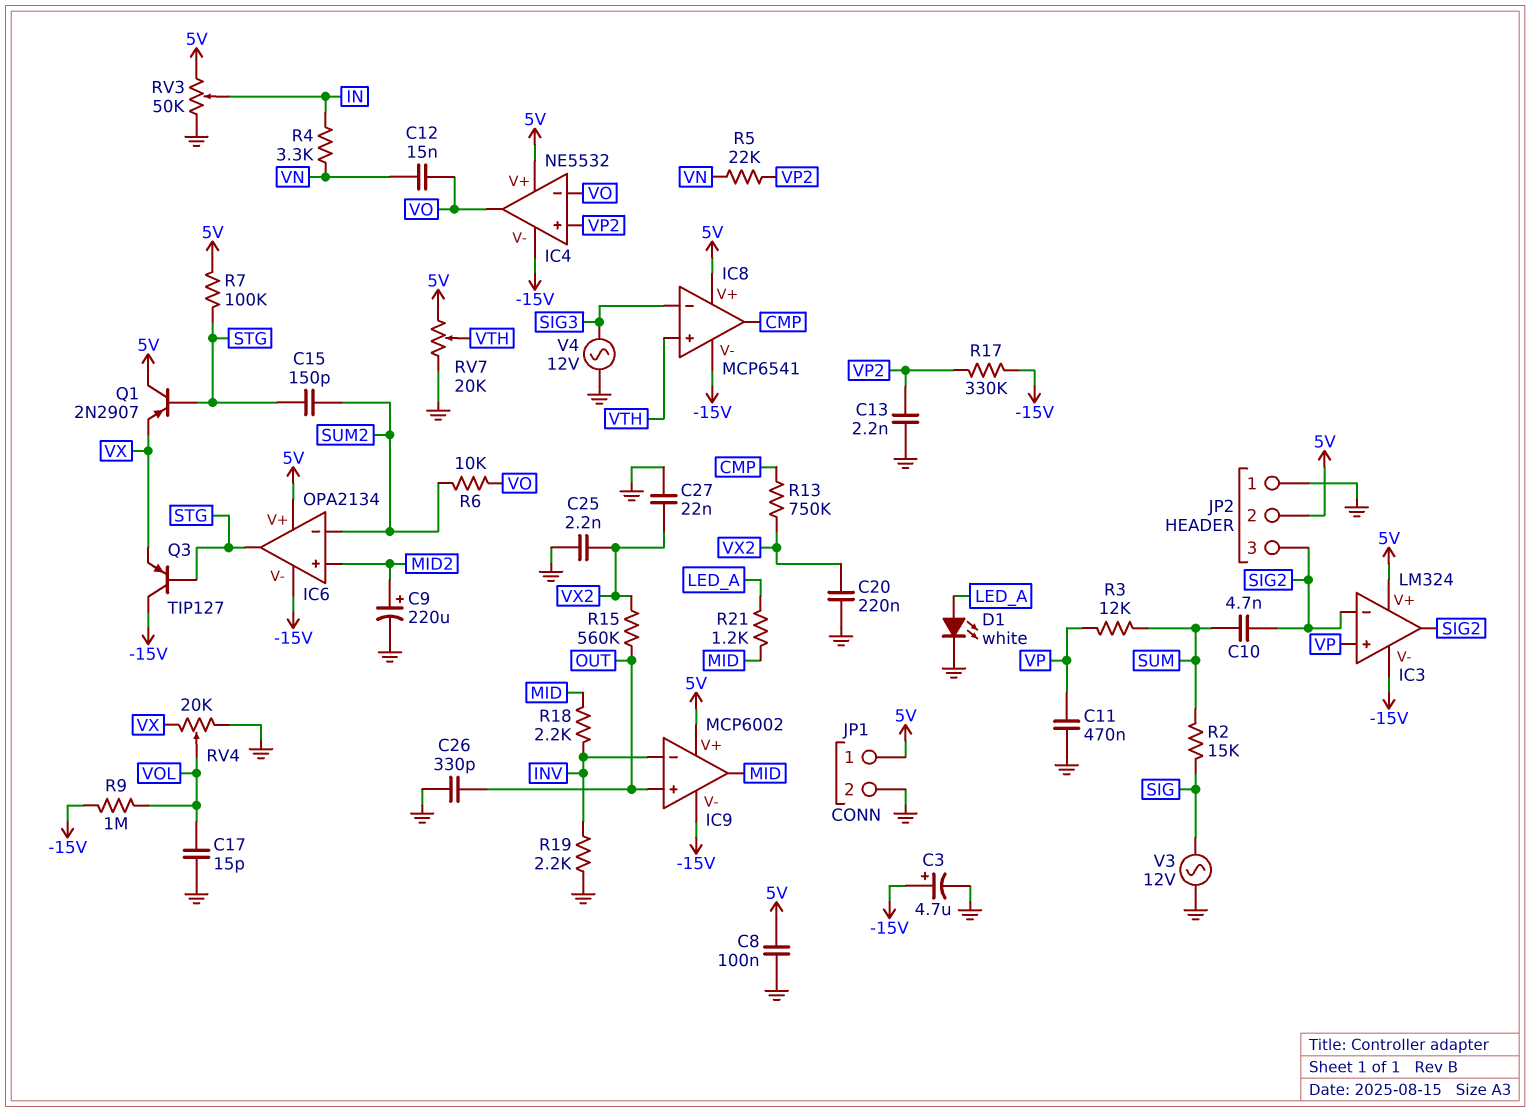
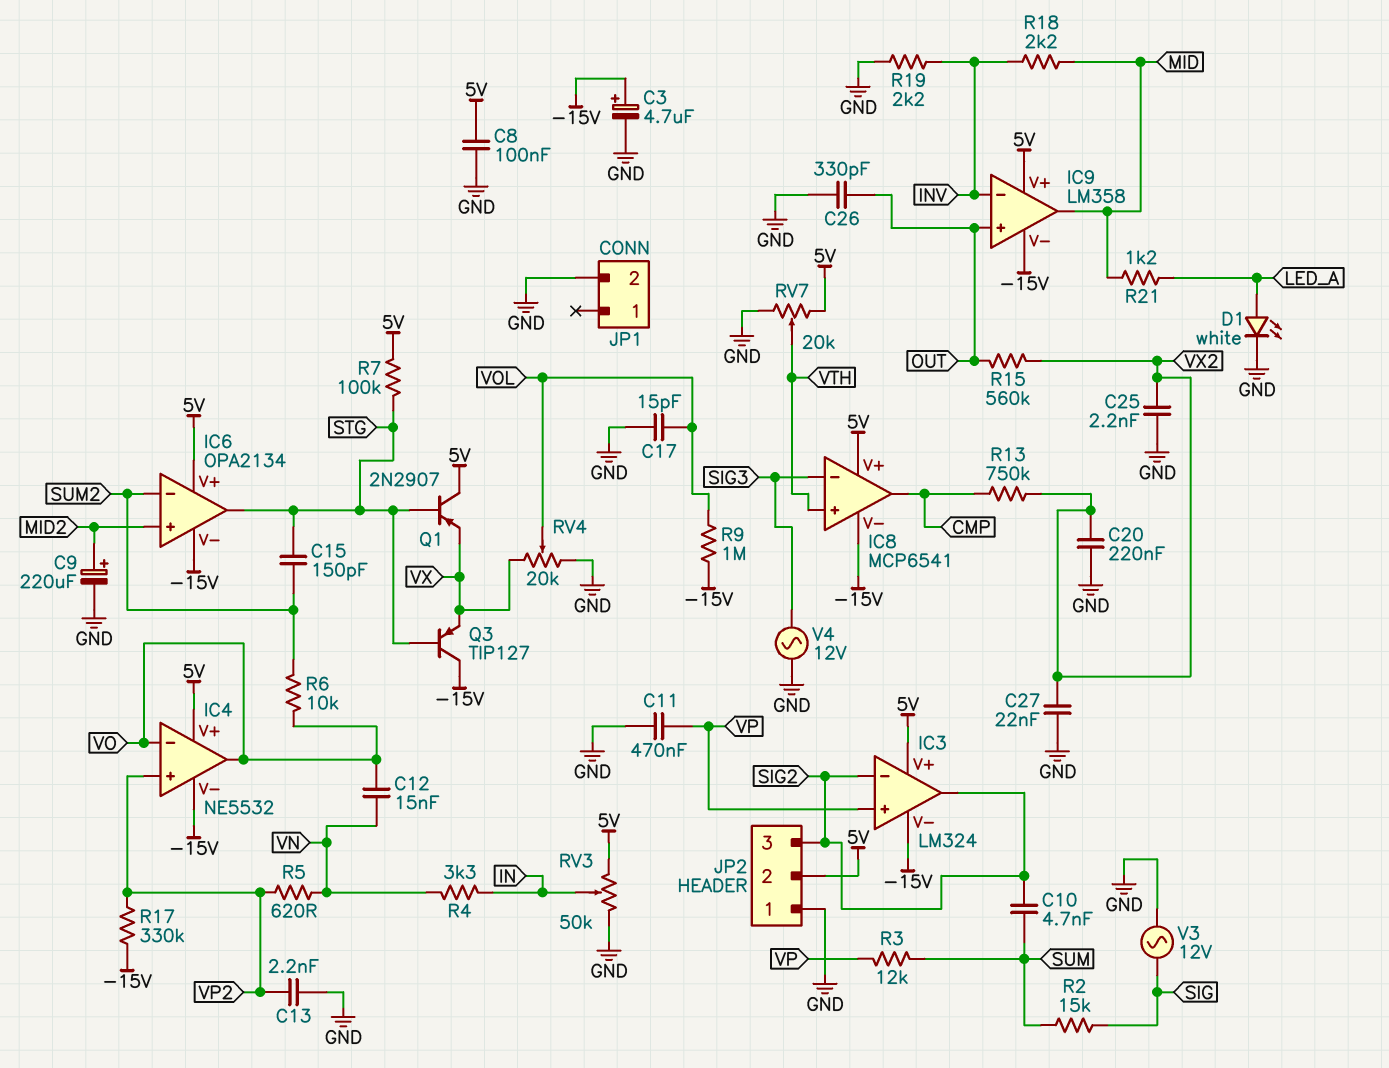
IC9: MCP6002 -> LM358
JP1 pin 1: 5V -> none
R5: 22k (VN, VP2) -> 620 (VN, VP2)

